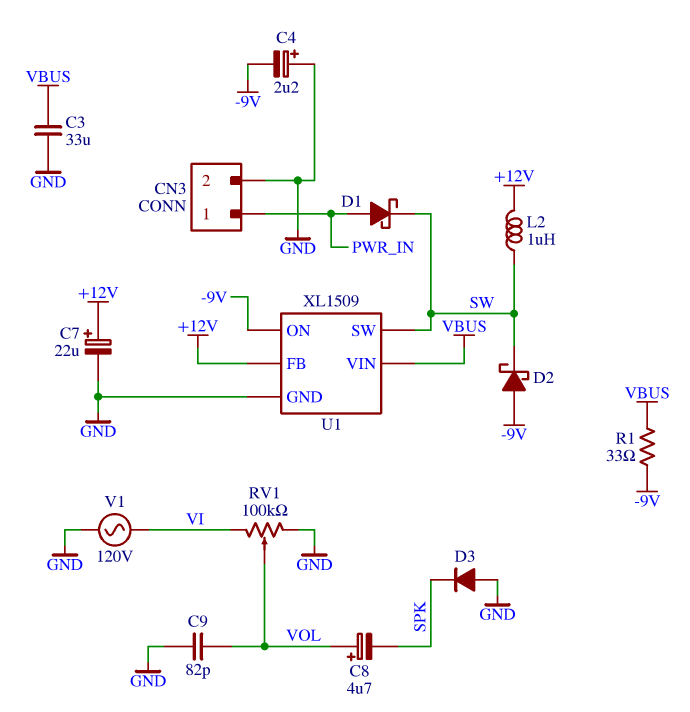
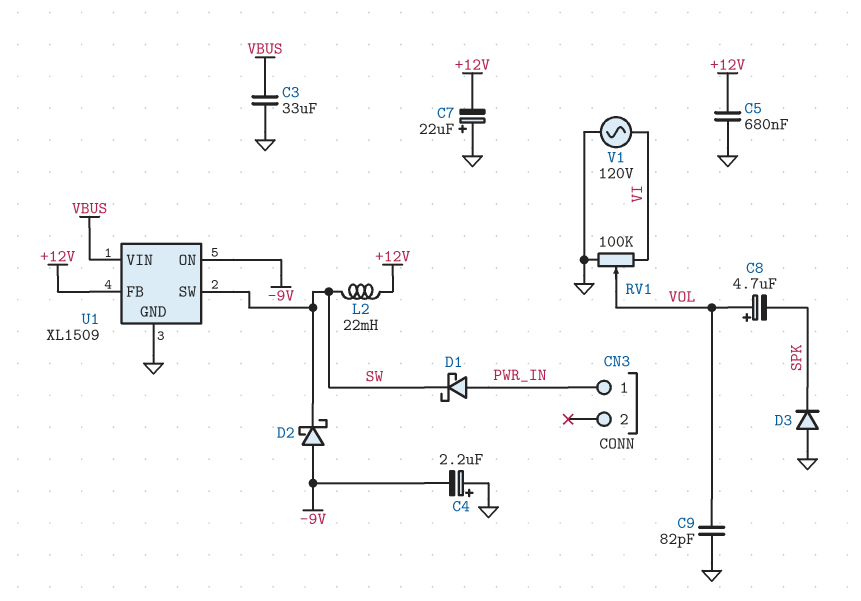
C5: none -> 680nF (+12V, GND)
C7: 22uF (plus +12V, minus GND) -> 22uF (plus GND, minus +12V)
CN3 pin 2: GND -> none
L2: 1uH (+12V, SW) -> 22mH (+12V, SW)
R1: 33 (-9V, VBUS) -> none

